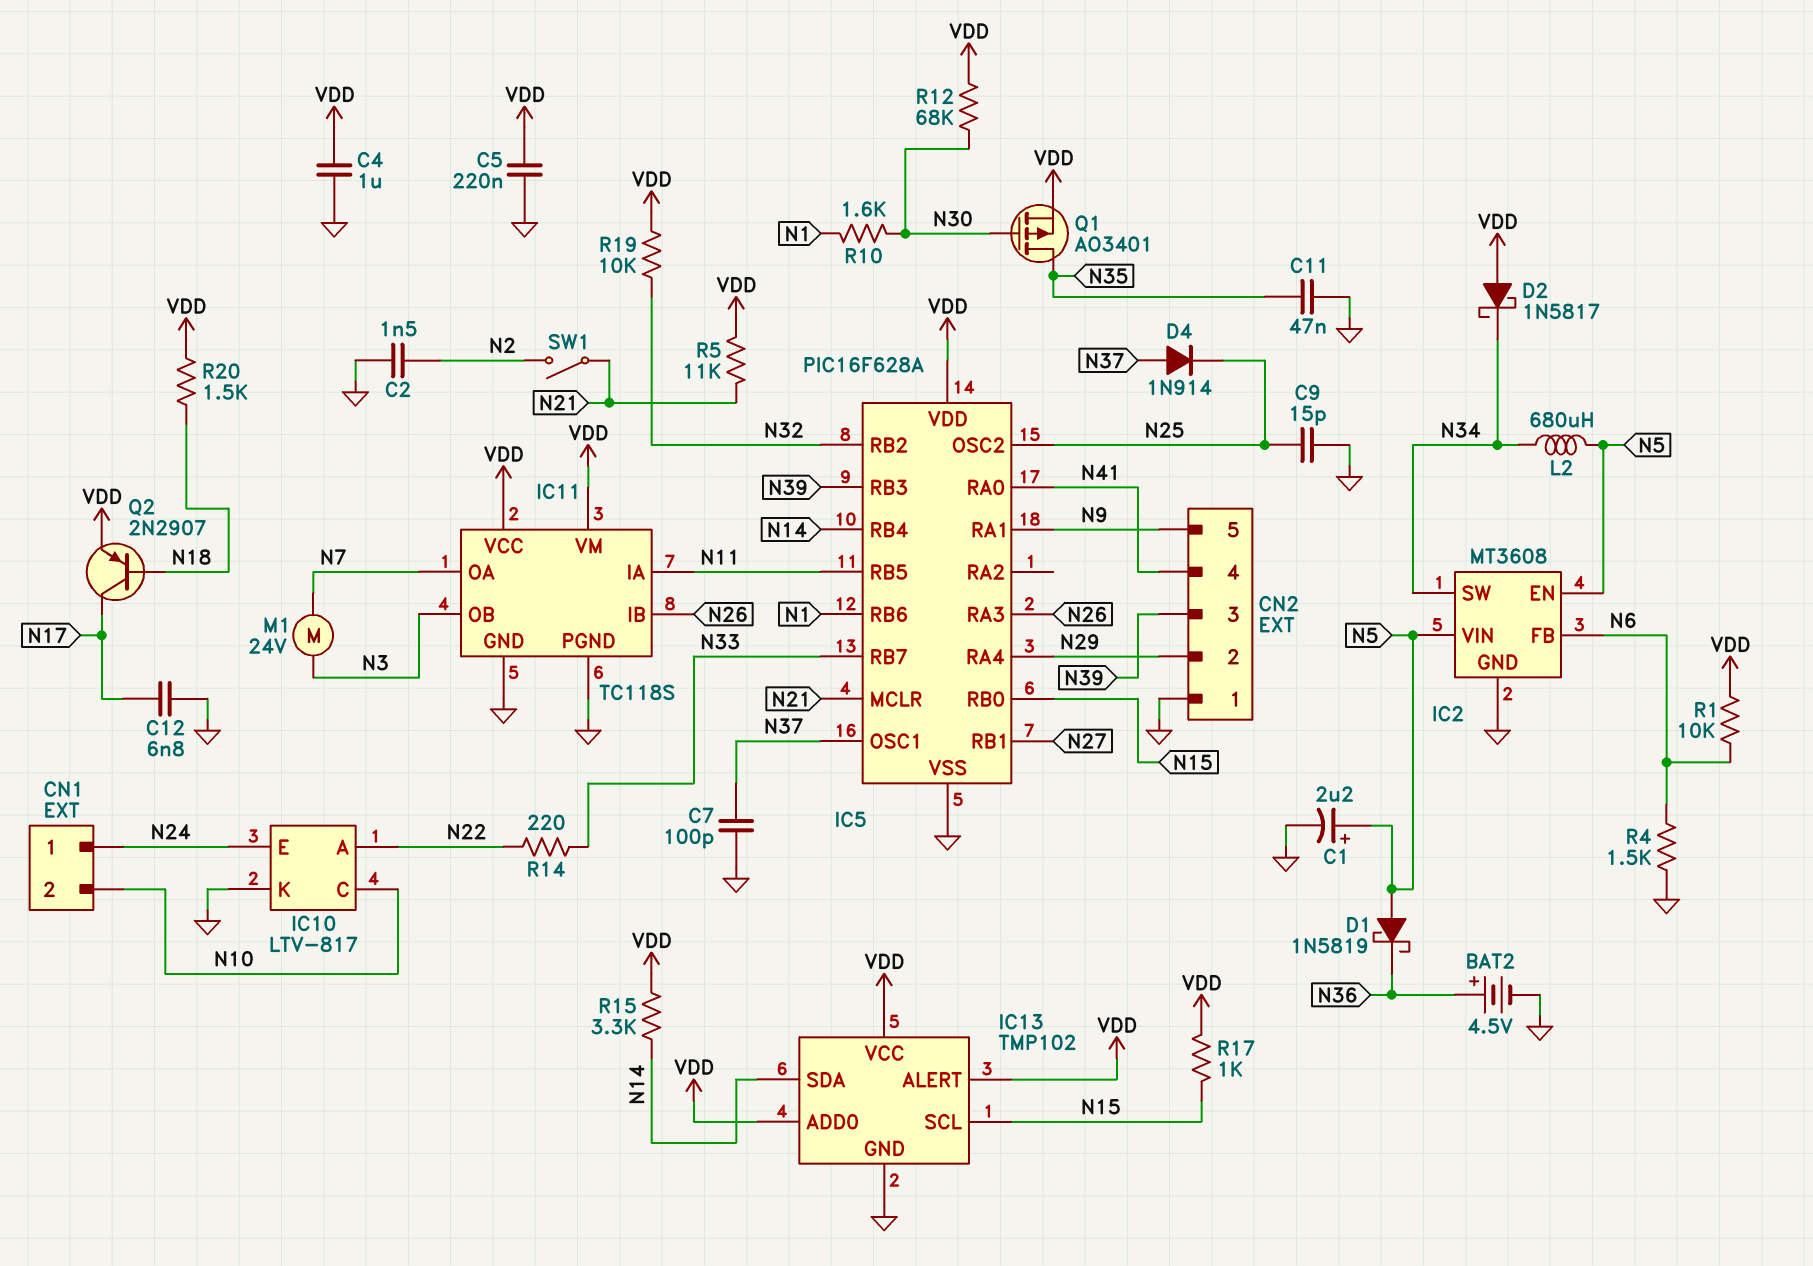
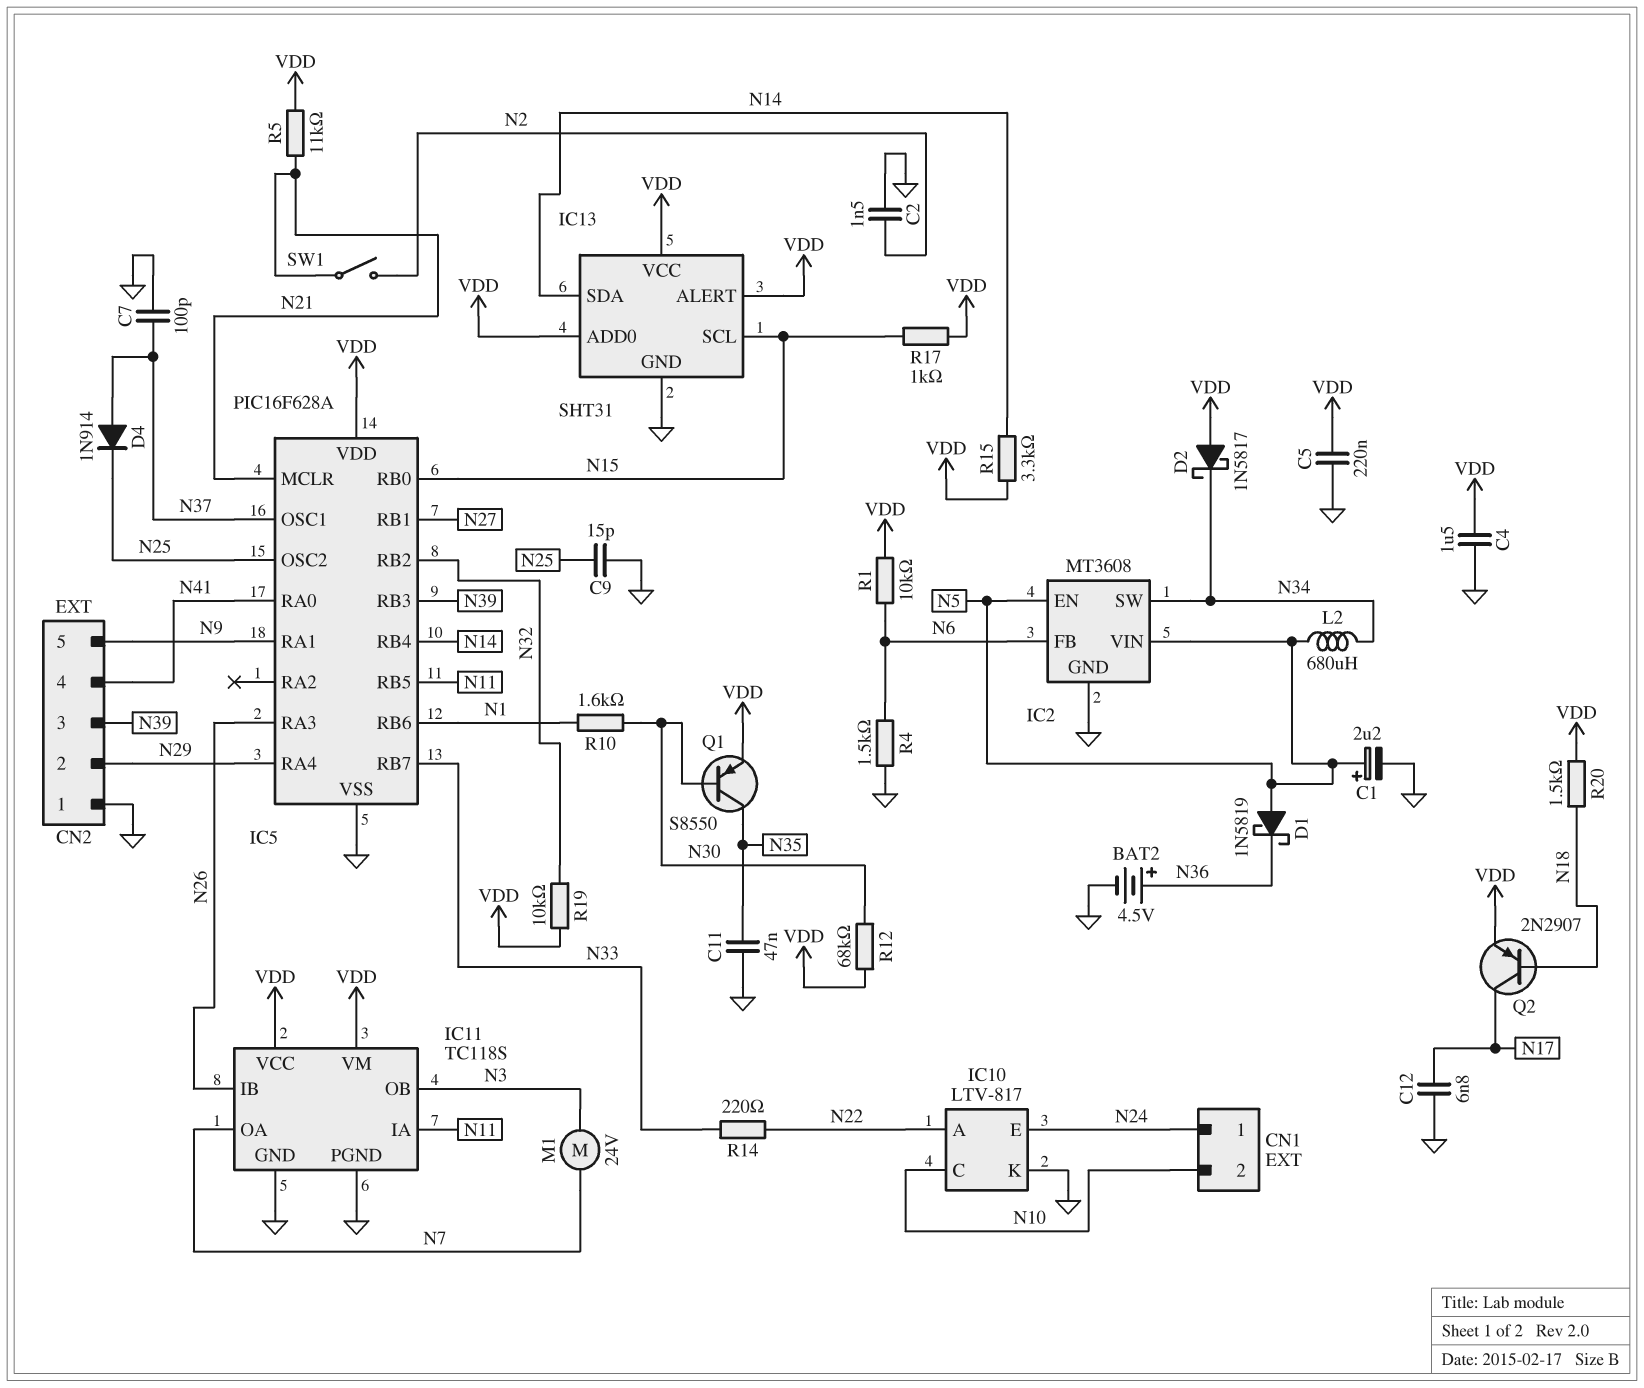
C4: 1uF (GND, VDD) -> 1.5uF (GND, VDD)
IC13: TMP102 -> SHT31
Q1: PMOS AO3401 (G N30, D N35, S VDD) -> PNP S8550 (B N30, C N35, E VDD)

